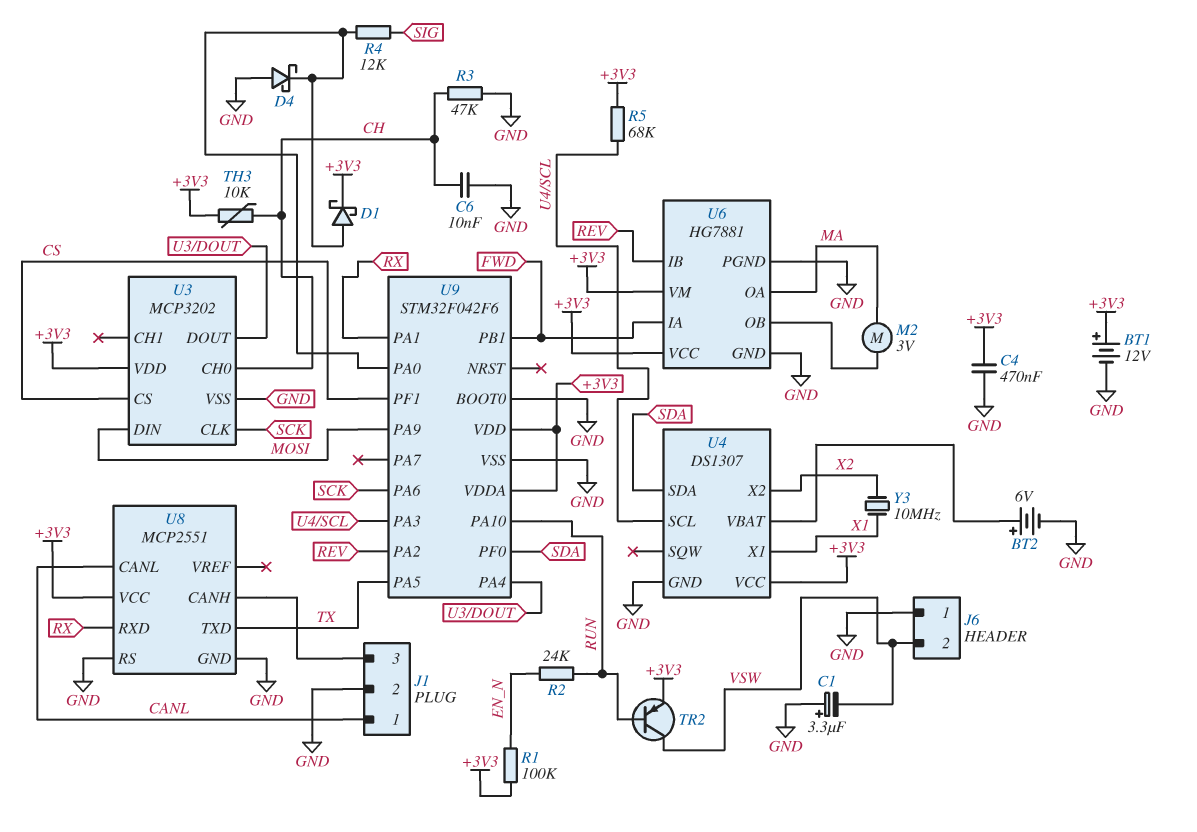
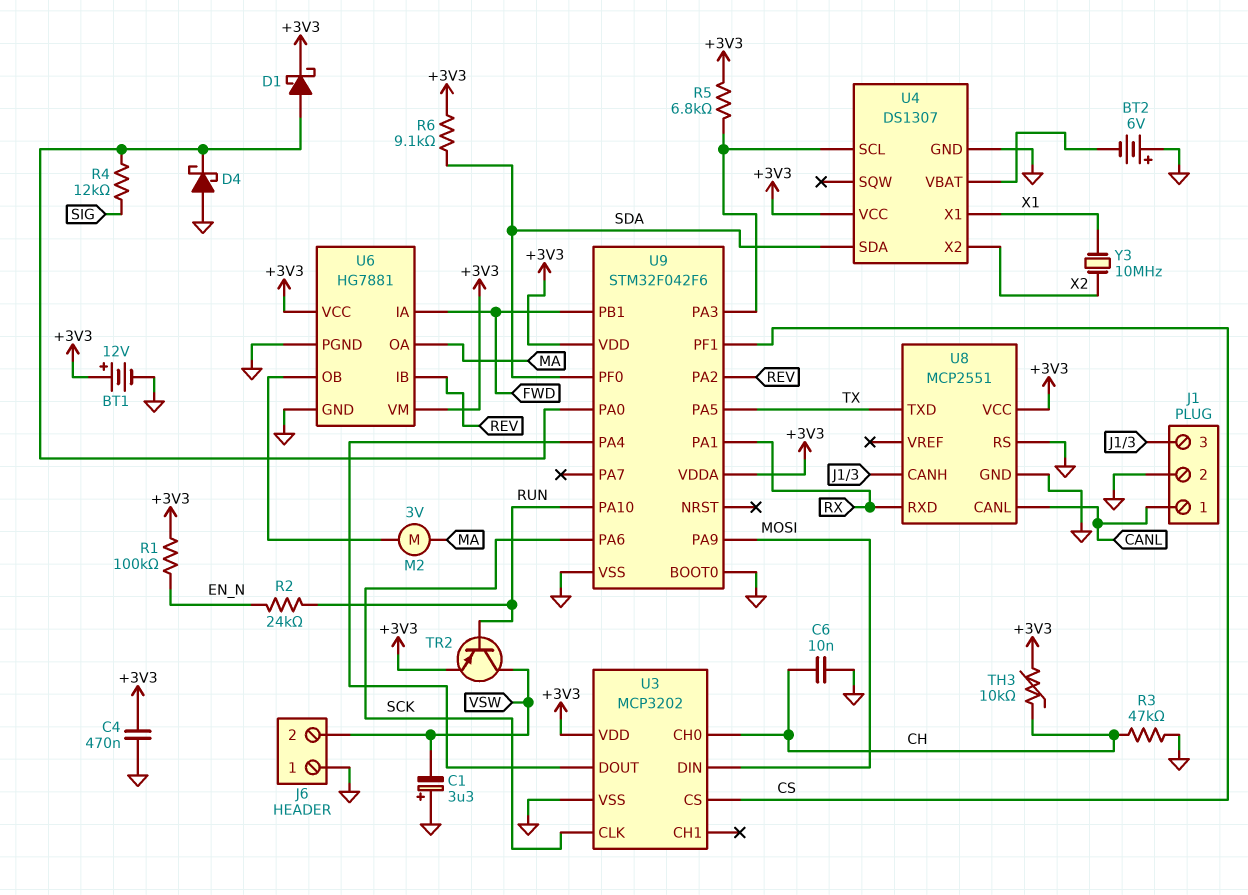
BT2: 6V (plus U4/VBAT, minus GND) -> 6V (plus GND, minus U4/VBAT)
R5: 68k (+3V3, U4/SCL) -> 6.8k (+3V3, U4/SCL)
R6: none -> 9.1k (+3V3, SDA)

